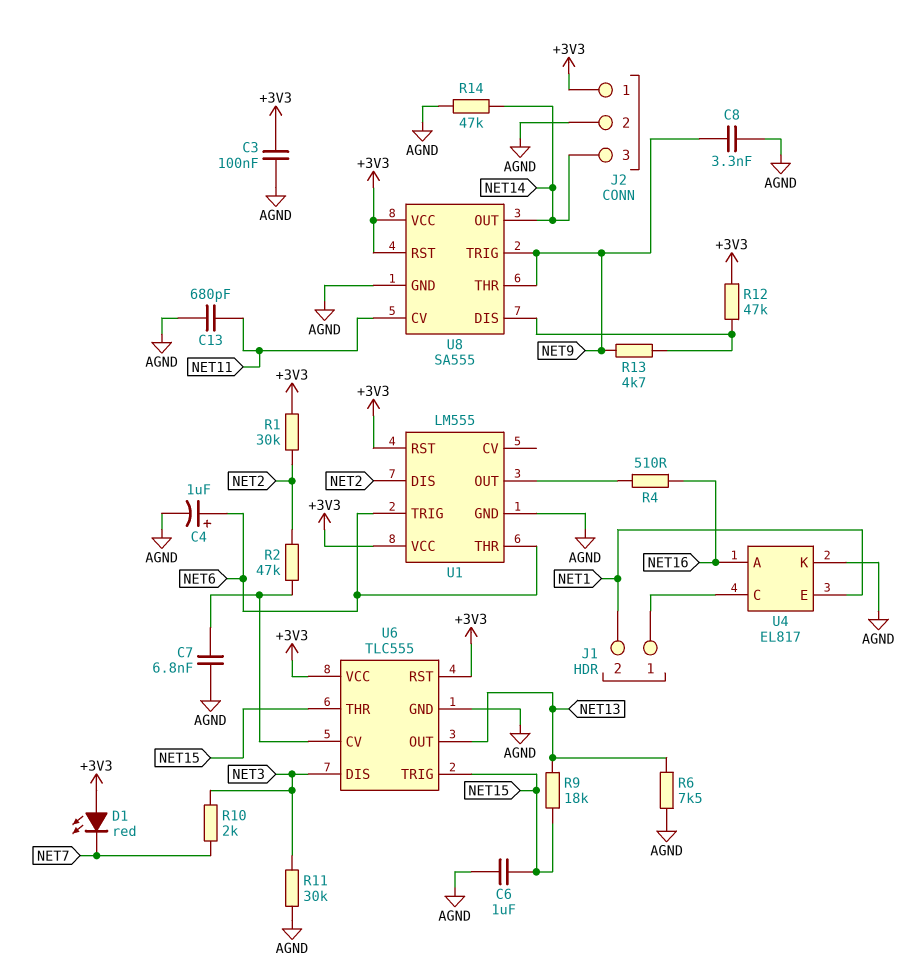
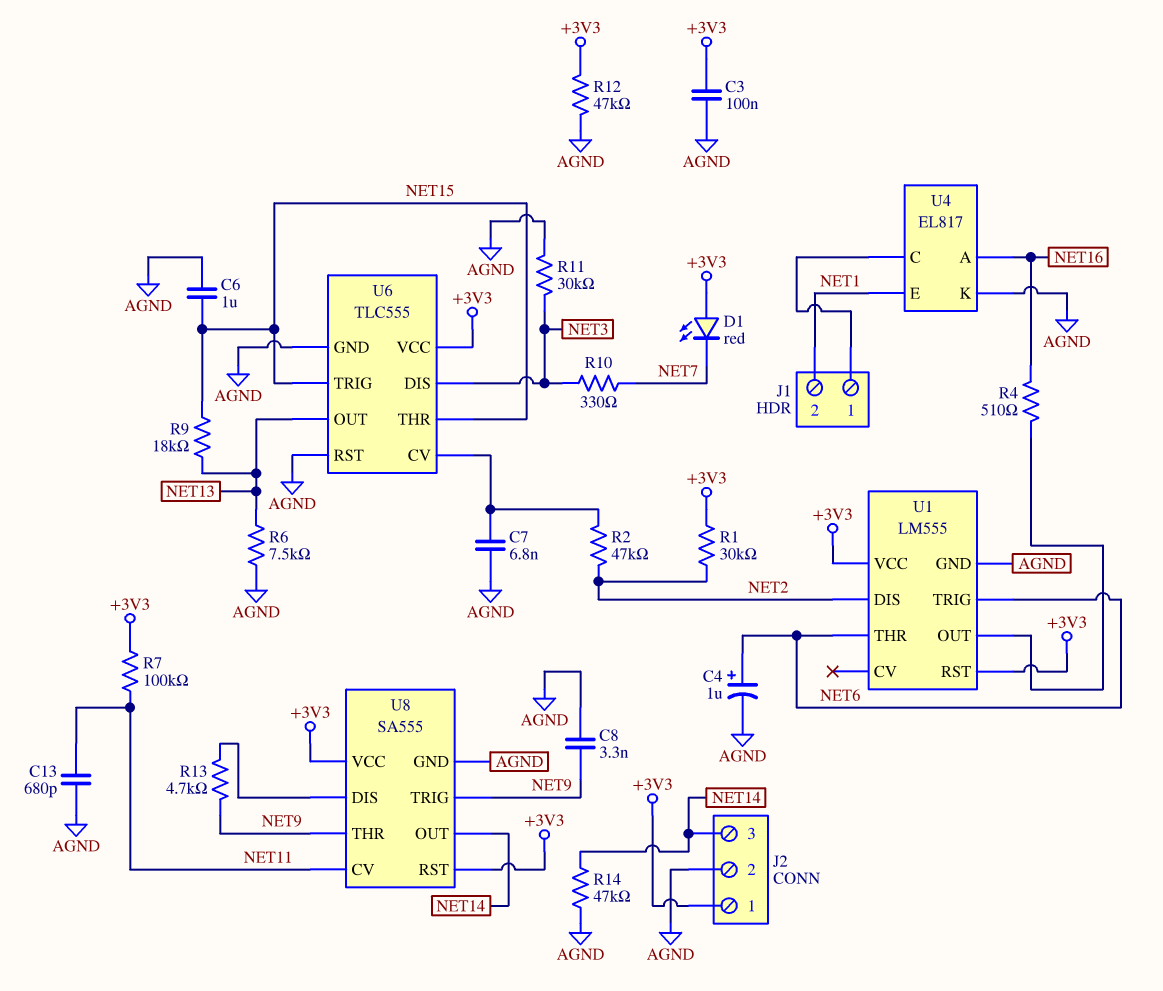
R7: none -> 100k (+3V3, NET11)
R10: 2k (NET3, NET7) -> 330 (NET3, NET7)
R12: 47k (+3V3, U8/DIS) -> 47k (+3V3, AGND)
U6 pin RST: +3V3 -> AGND

